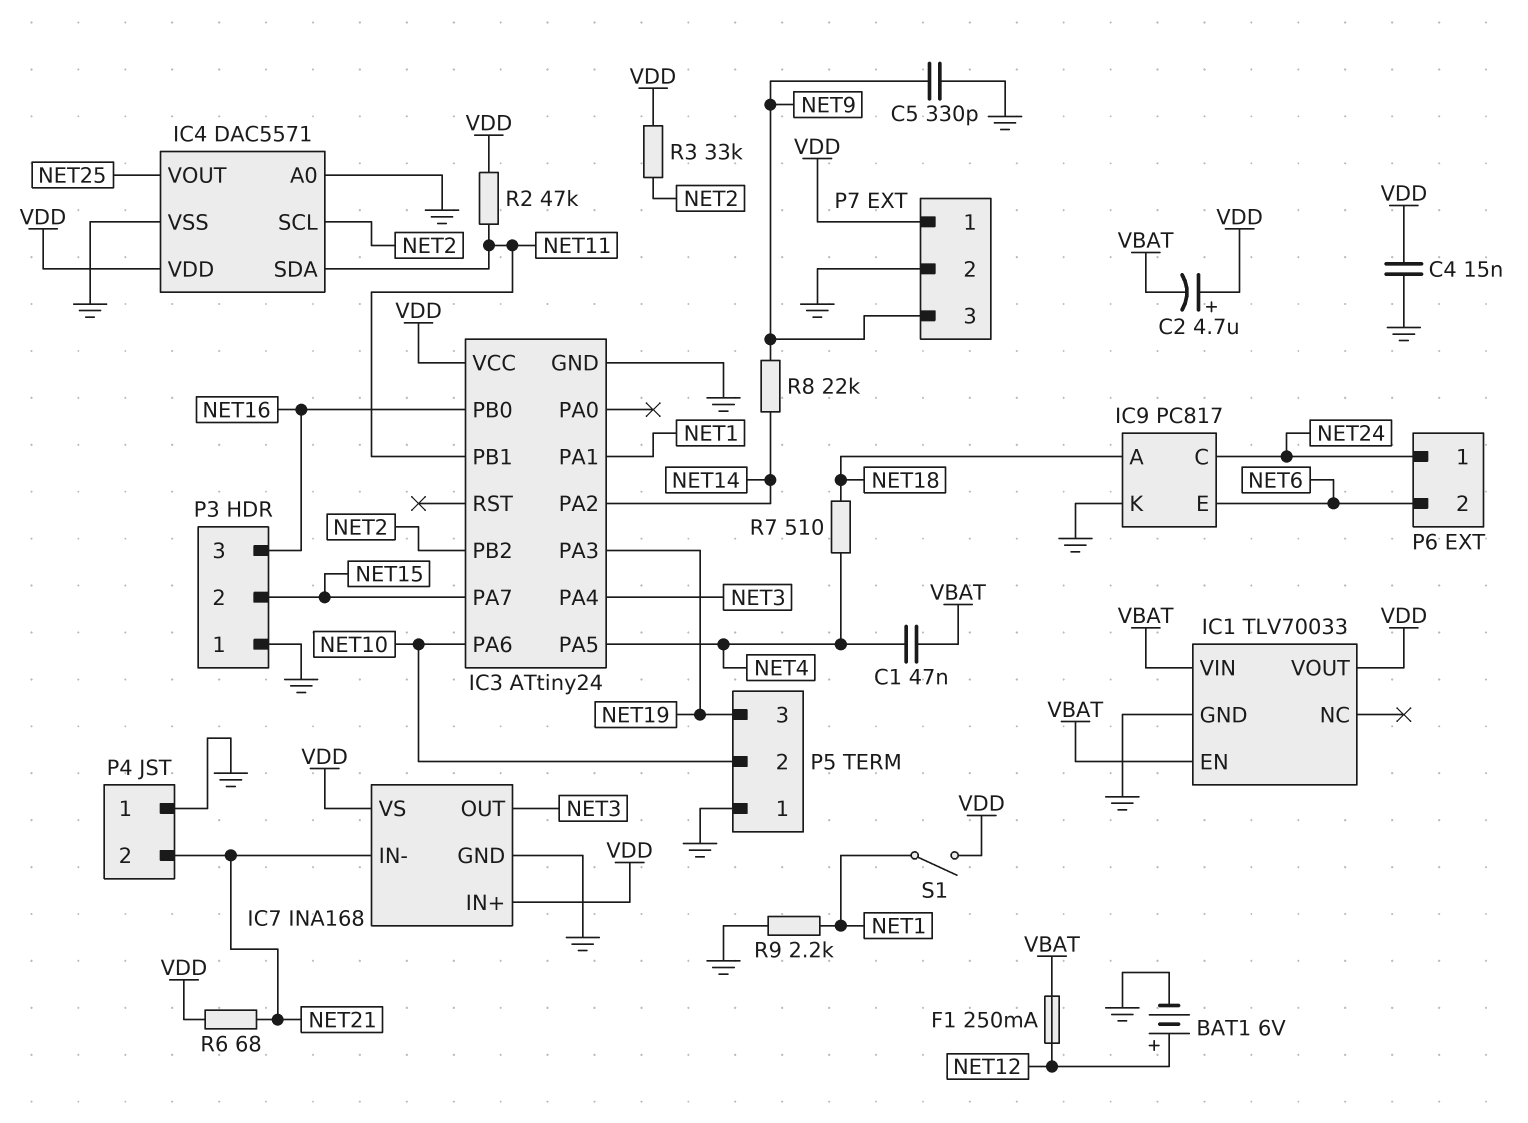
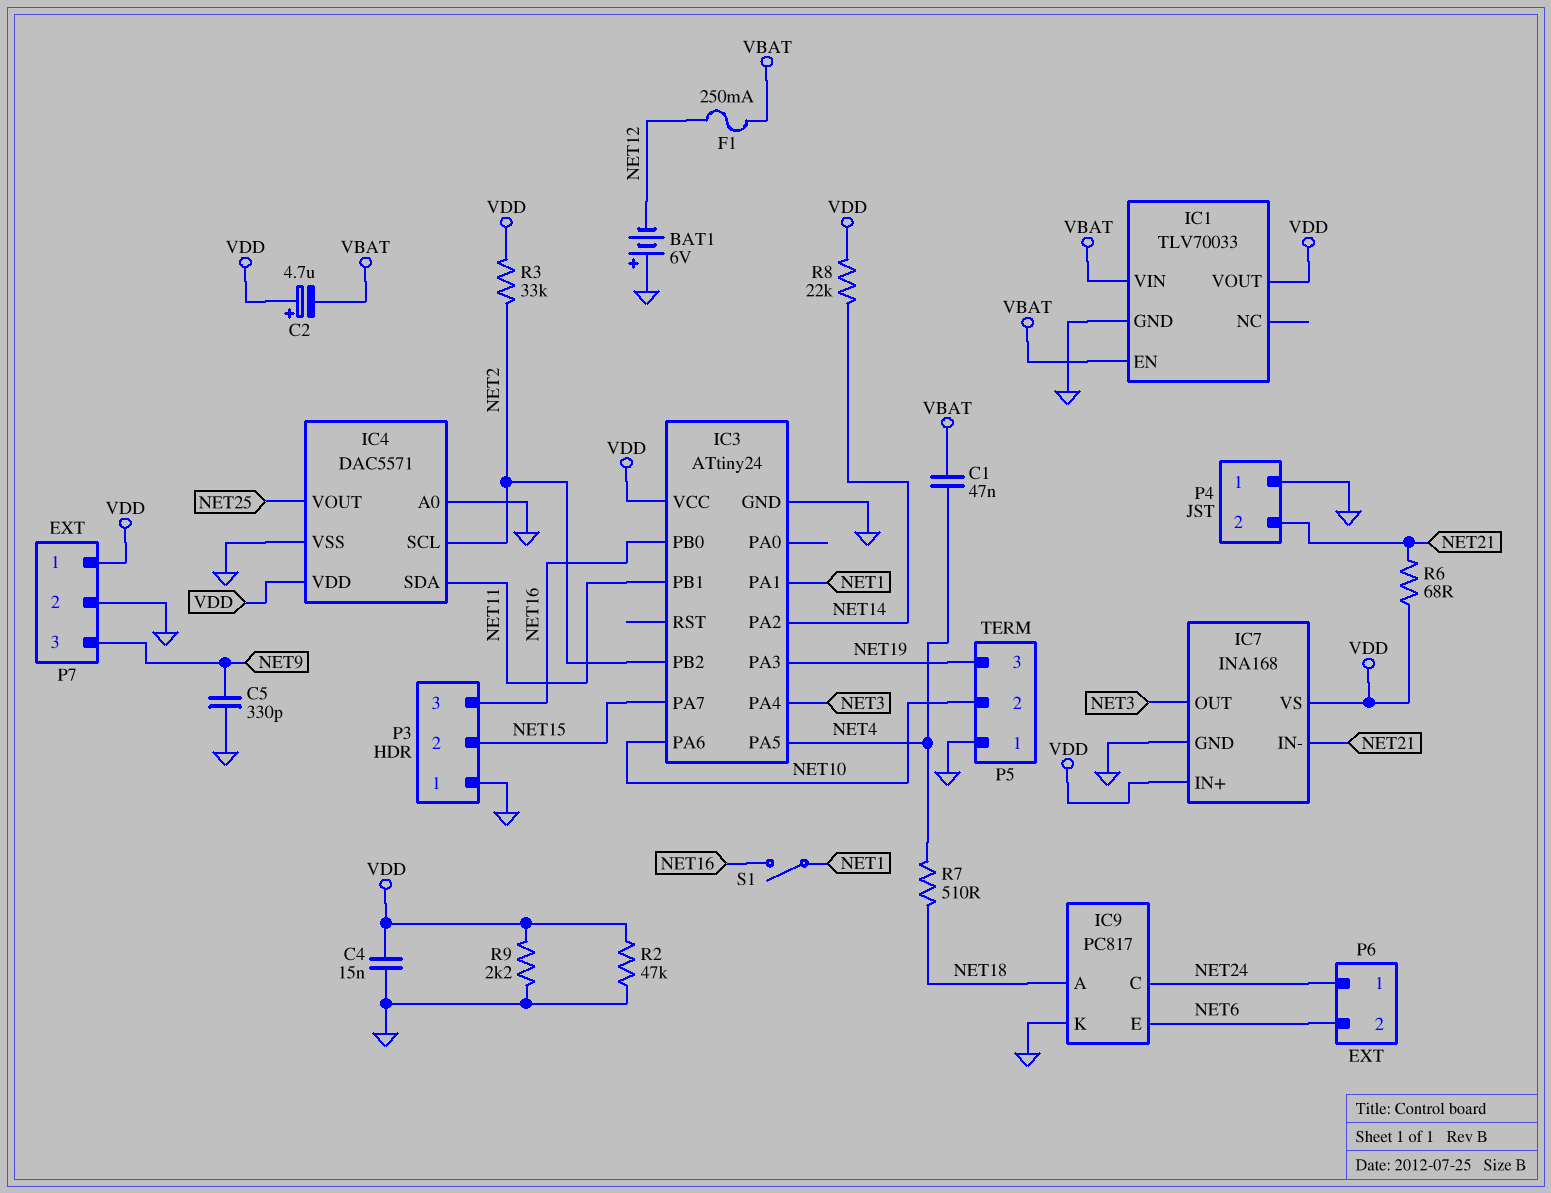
BAT1: 6V (plus NET12, minus GND) -> 6V (plus GND, minus NET12)
R2: 47k (NET11, VDD) -> 47k (GND, VDD)
R8: 22k (NET9, NET14) -> 22k (NET14, VDD)
R9: 2.2k (GND, NET1) -> 2.2k (GND, VDD)
S1: switch (NET1, VDD) -> switch (NET1, NET16)

